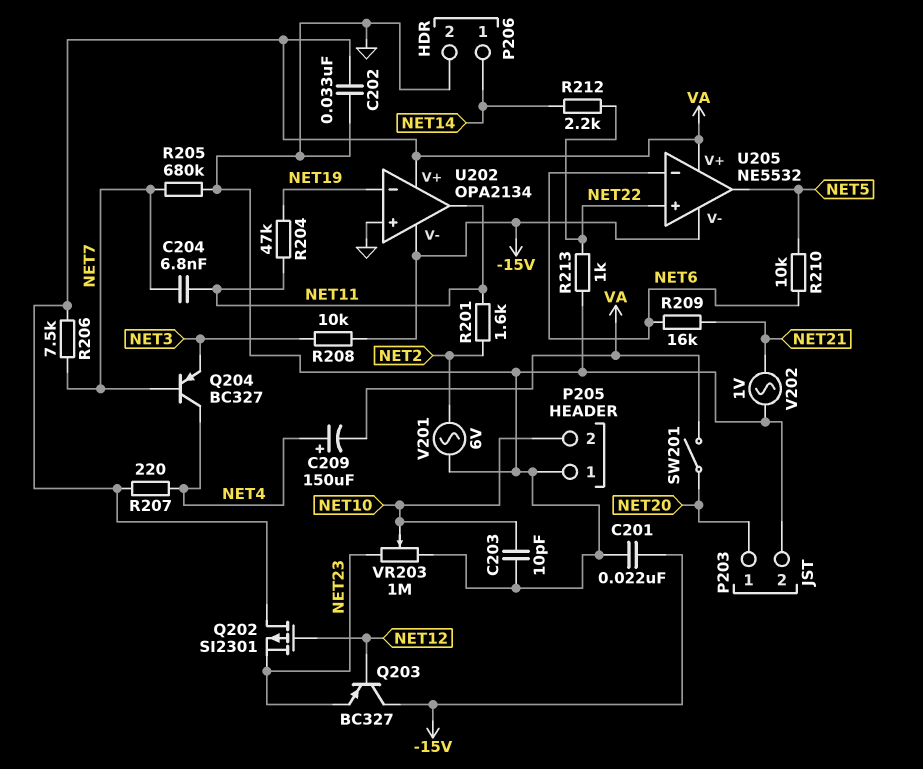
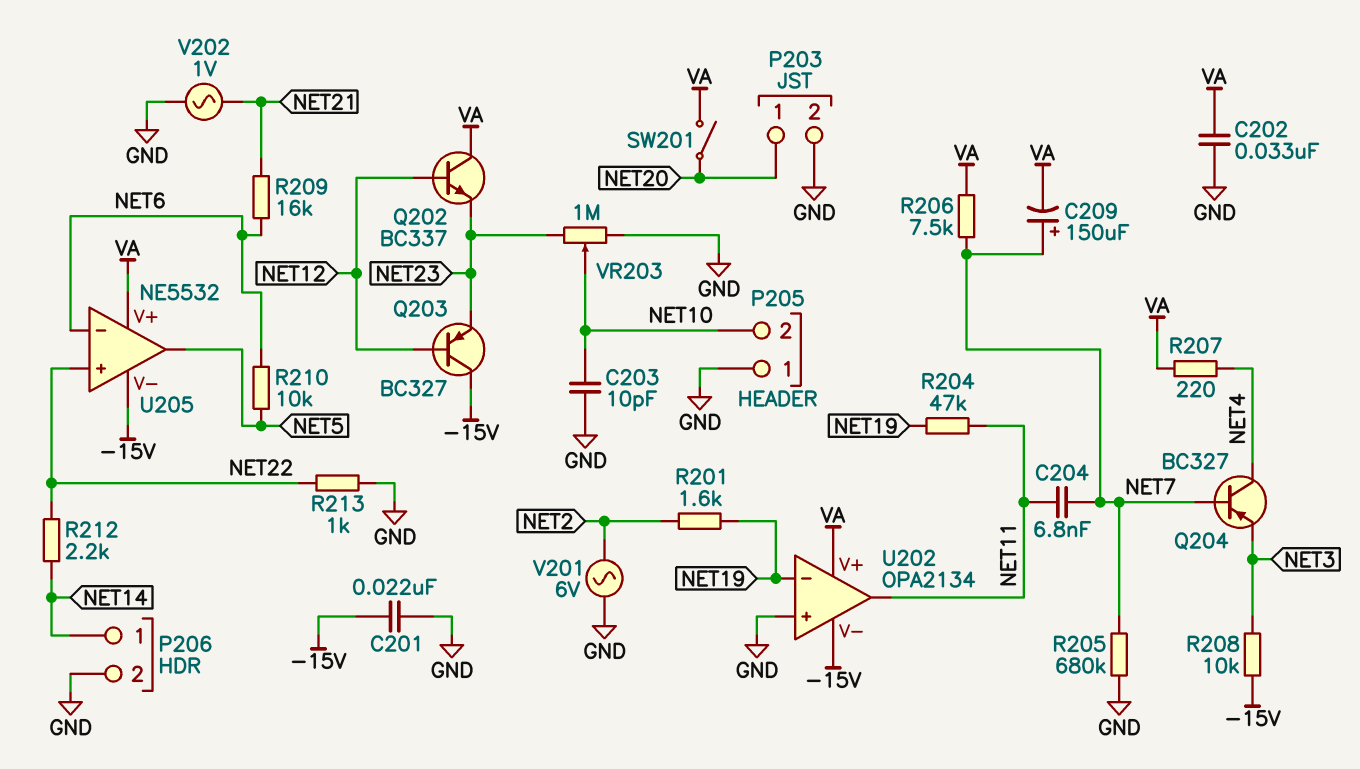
C209: 150uF (plus NET4, minus VA) -> 150uF (plus NET7, minus VA)
Q202: PMOS SI2301 (G NET12, D VA, S NET23) -> NPN BC337 (B NET12, C VA, E NET23)
R201: 1.6k (NET2, NET11) -> 1.6k (NET2, NET19)

